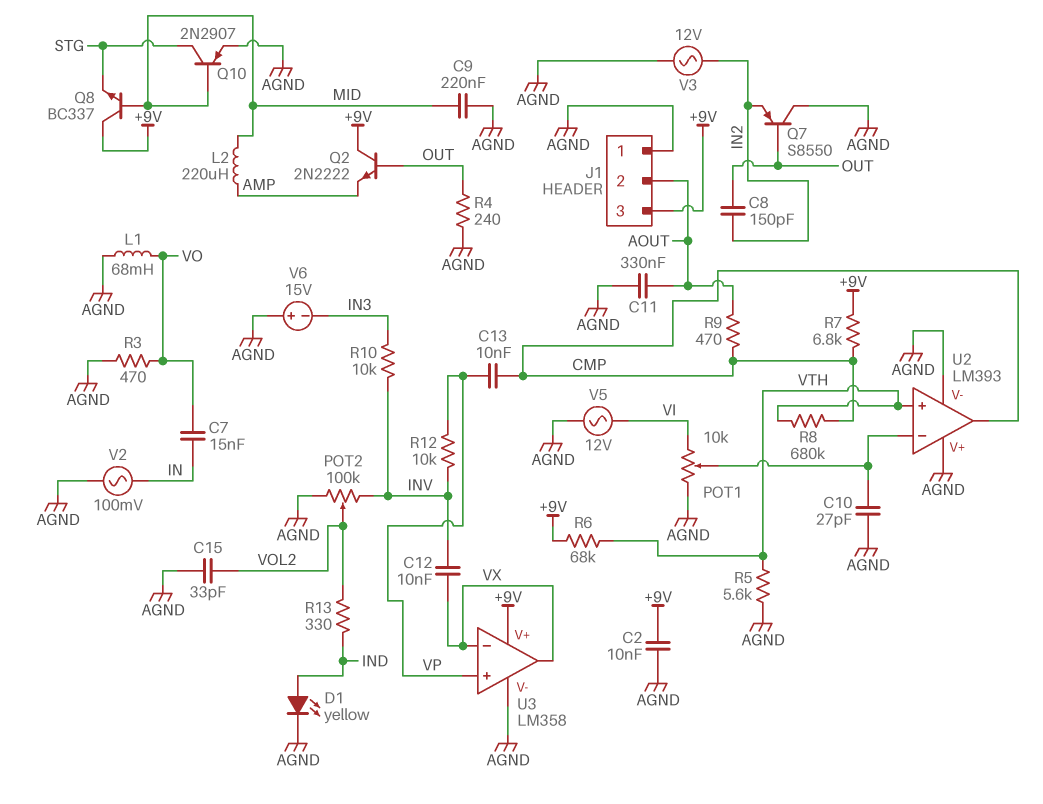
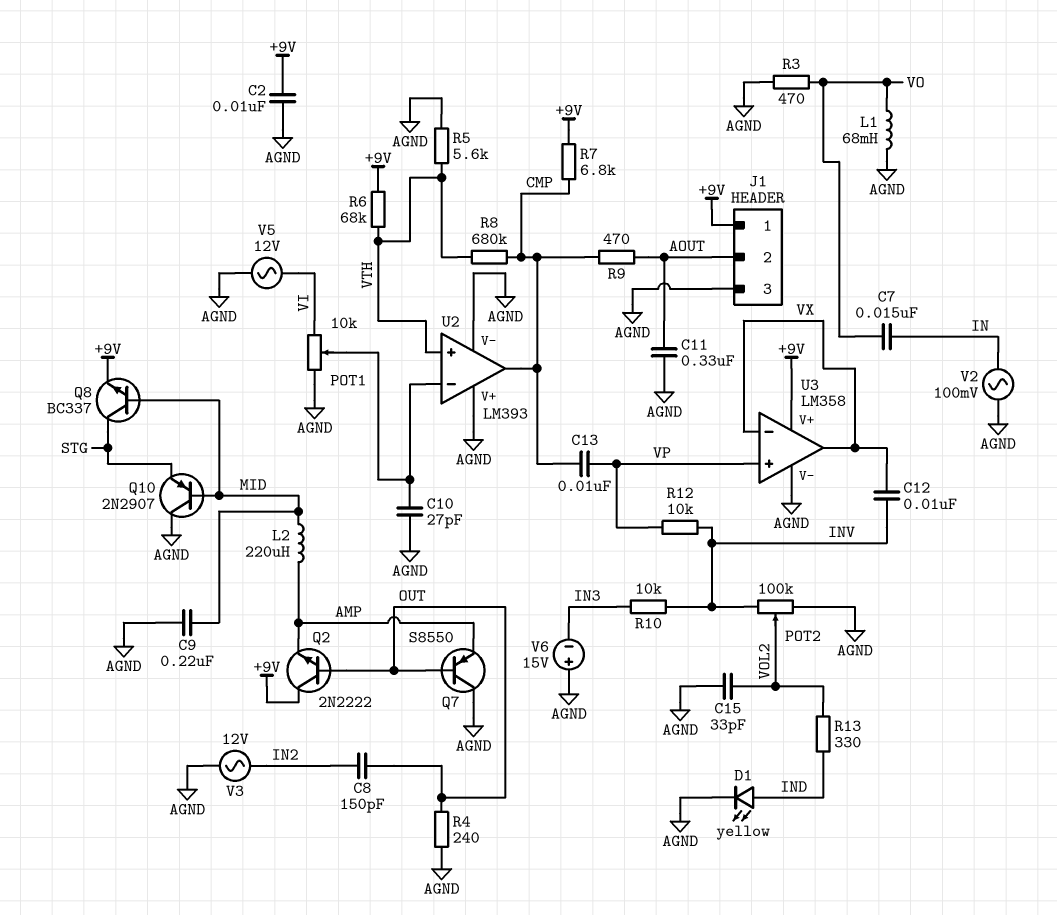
J1 pin 1: AGND -> +9V
J1 pin 3: +9V -> AGND
Q7: PNP S8550 (B OUT, C AGND, E IN2) -> PNP S8550 (B OUT, C AGND, E AMP)
Q8: NPN BC337 (B MID, C +9V, E STG) -> NPN BC337 (B MID, C STG, E +9V)
Q10: PNP 2N2907 (B MID, C STG, E AGND) -> PNP 2N2907 (B MID, C AGND, E STG)

